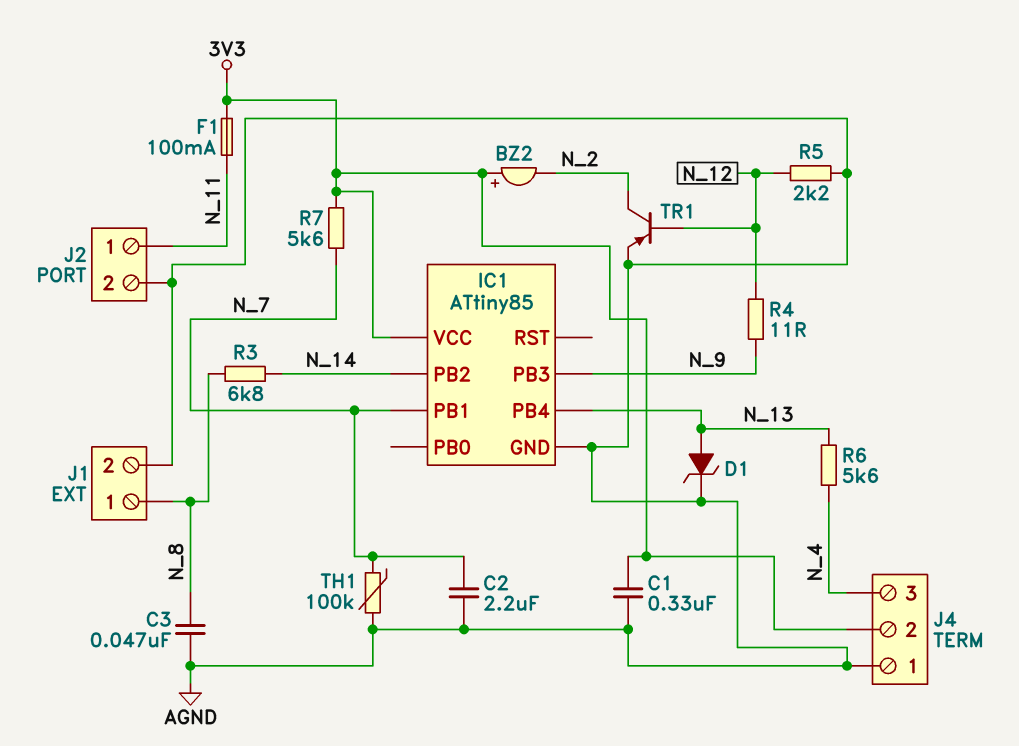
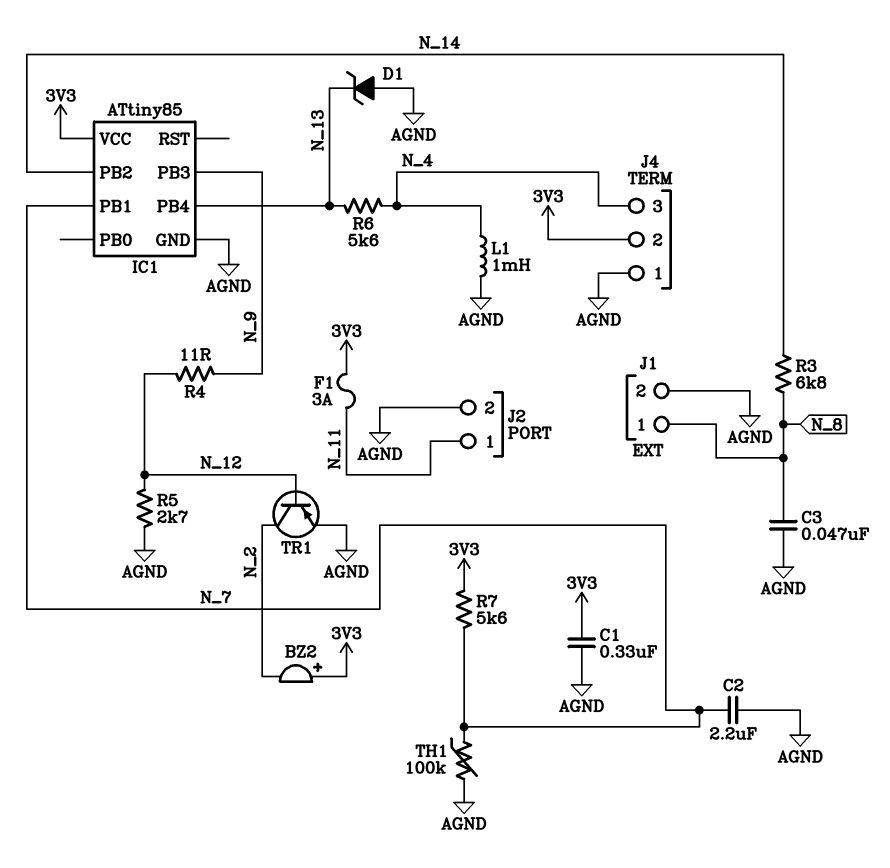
D1: zener (A N_13, K AGND) -> zener (A AGND, K N_13)
F1: 100mA (3V3, N_11) -> 3A (3V3, N_11)
L1: none -> 1mH (AGND, N_4)
R5: 2.2k (AGND, N_12) -> 2.7k (AGND, N_12)

